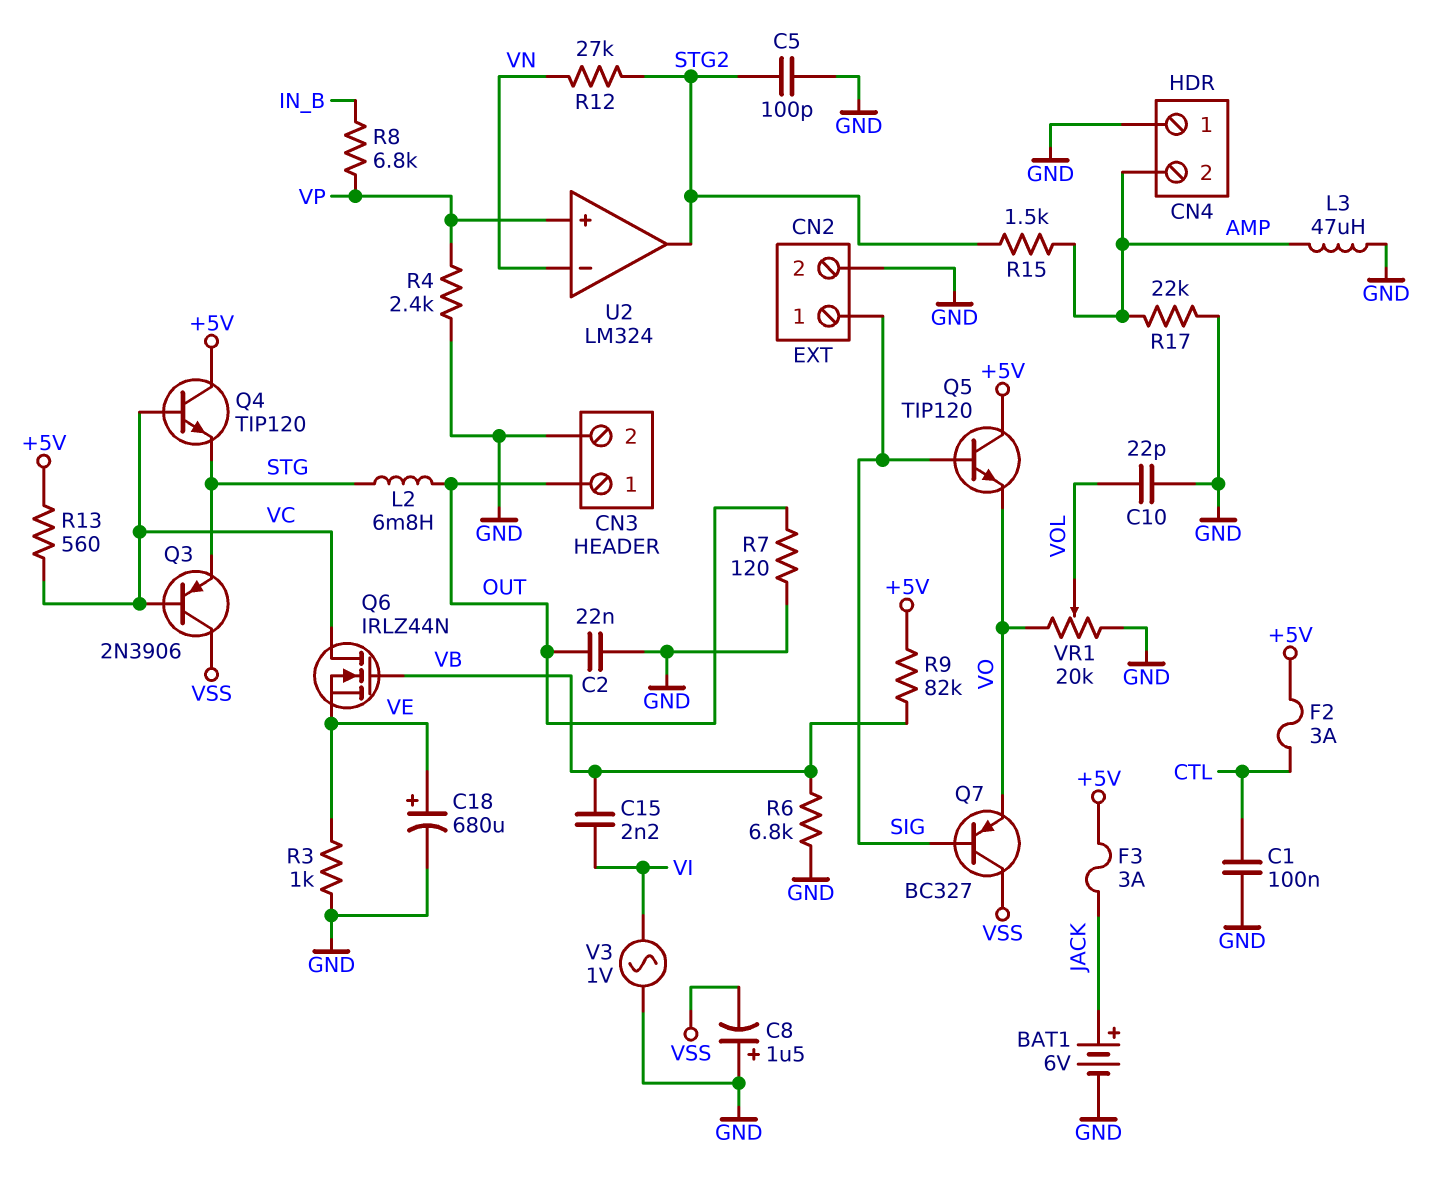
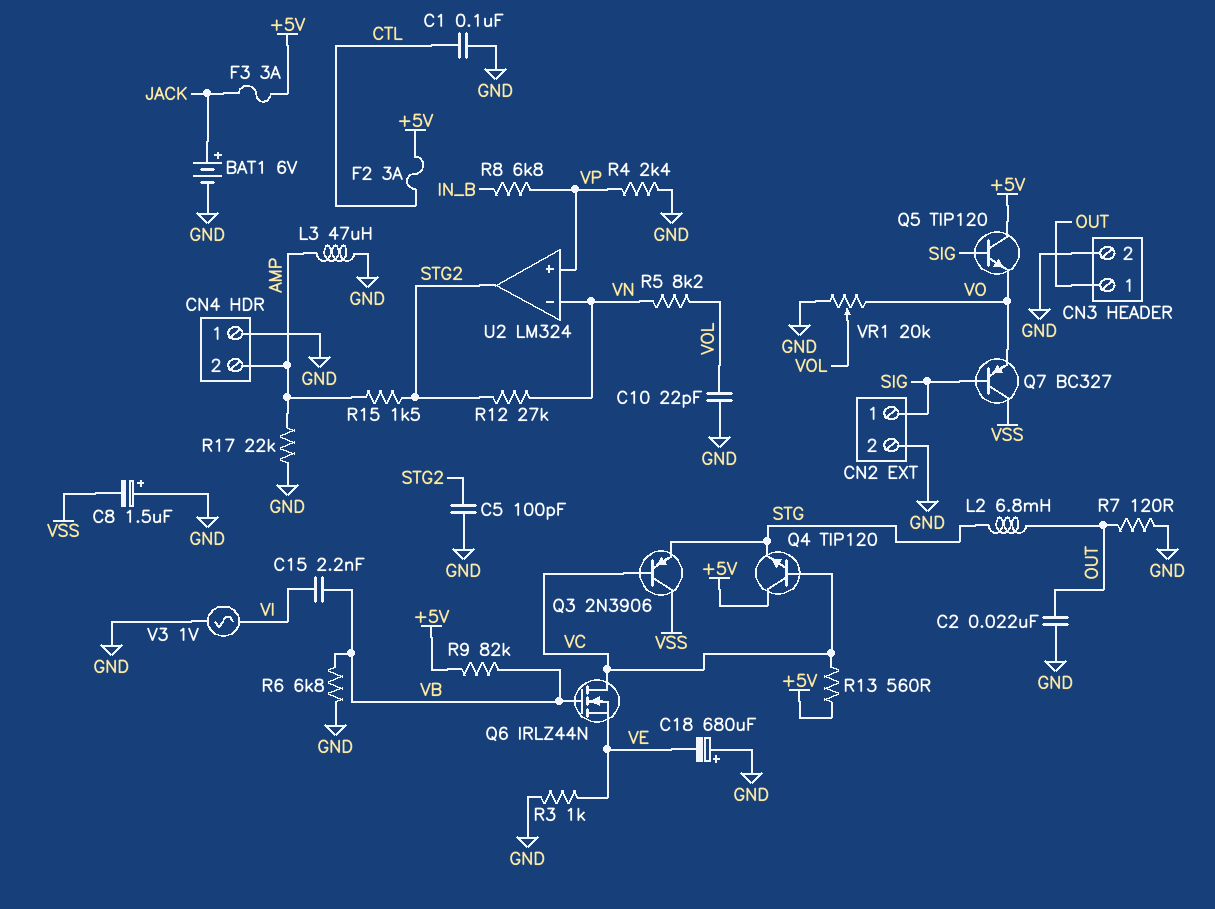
C18: 680uF (plus VE, minus GND) -> 680uF (plus GND, minus VE)
R5: none -> 8.2k (VN, VOL)

